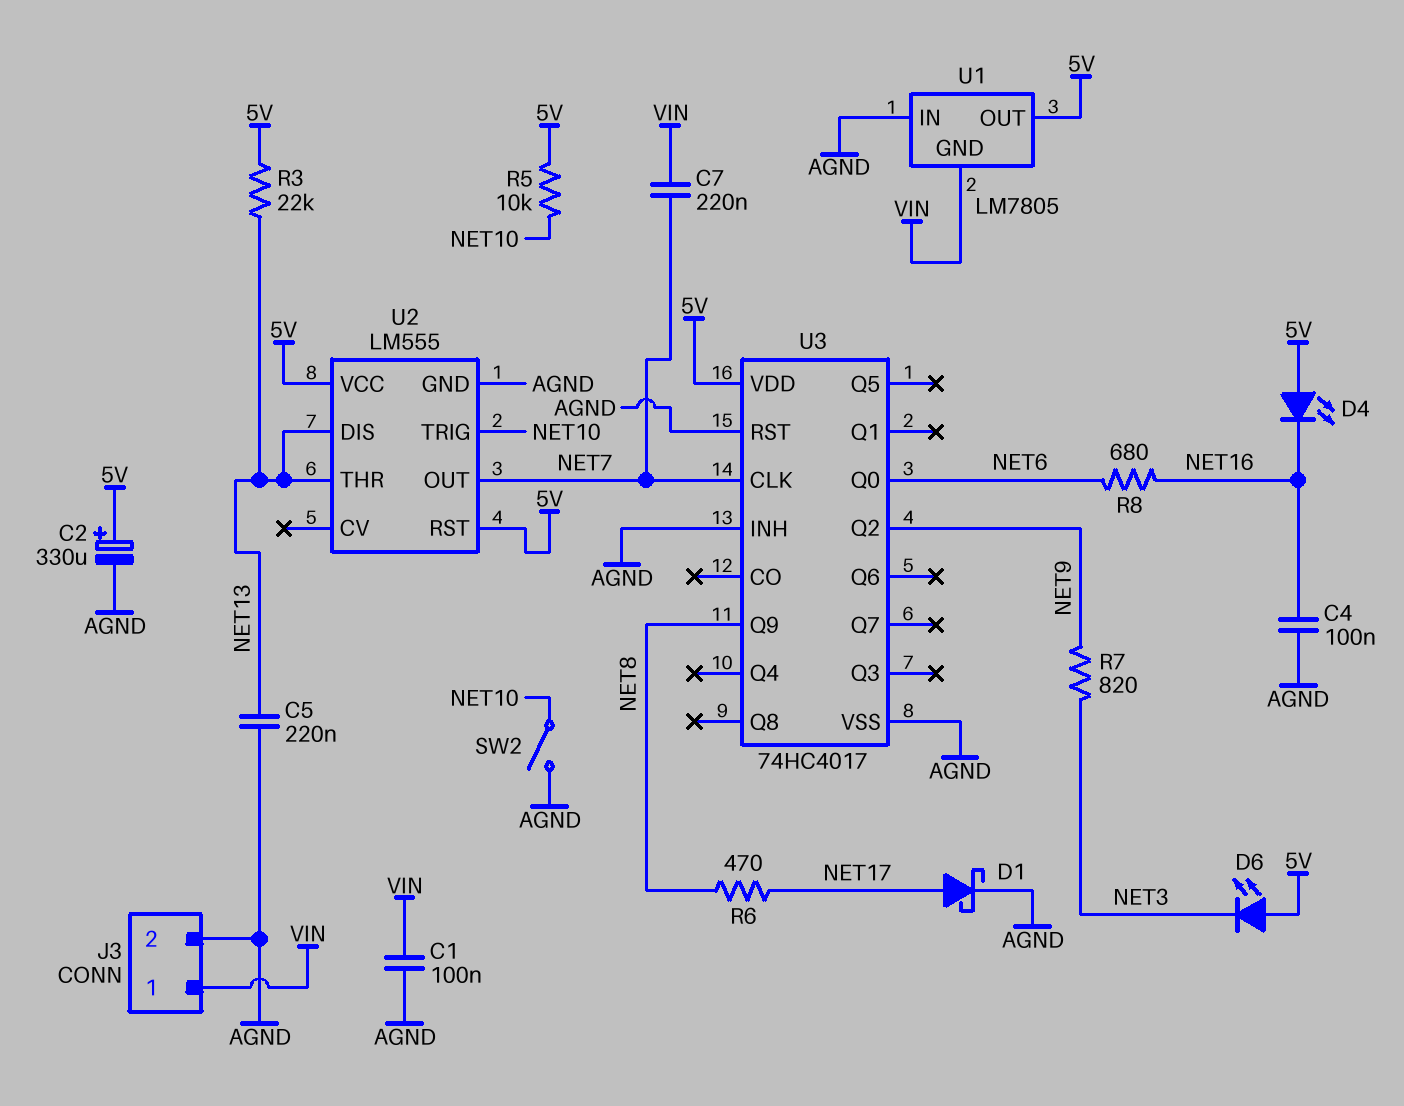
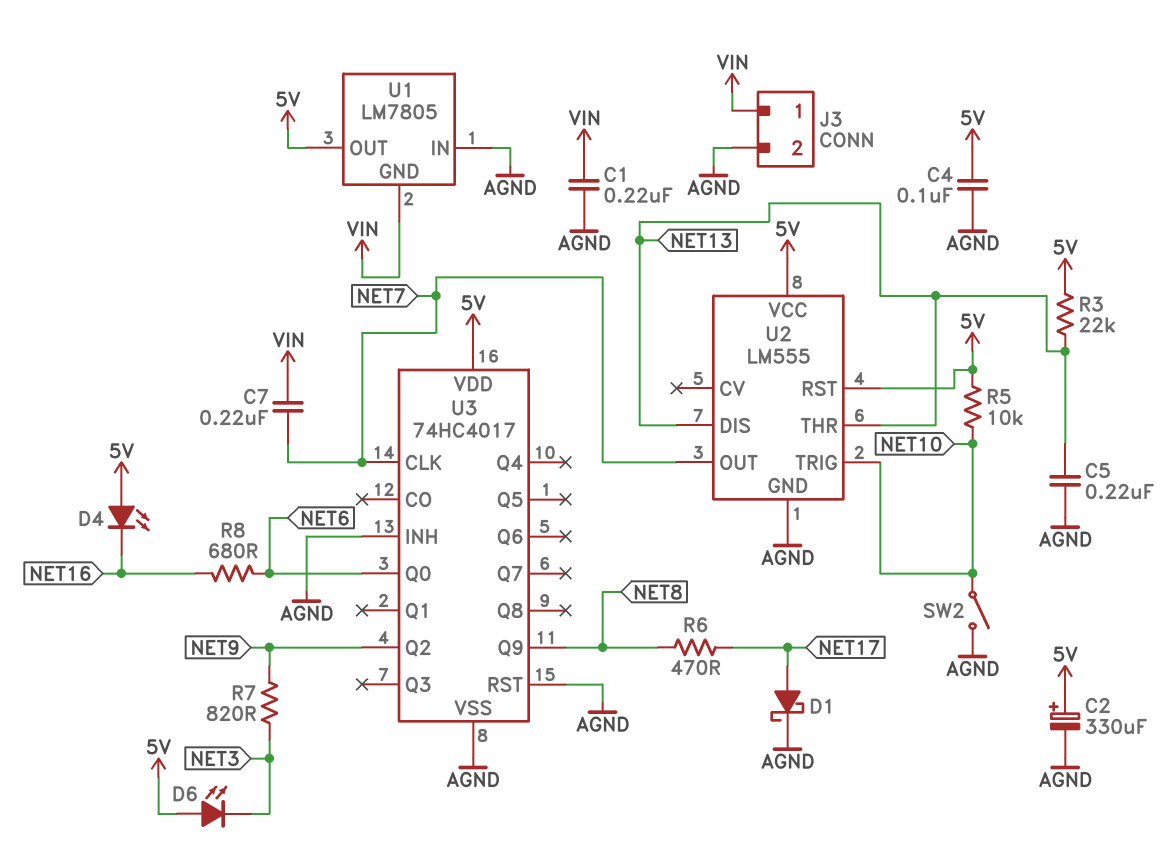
C1: 100nF (AGND, VIN) -> 220nF (AGND, VIN)
C4: 100nF (AGND, NET16) -> 100nF (5V, AGND)

